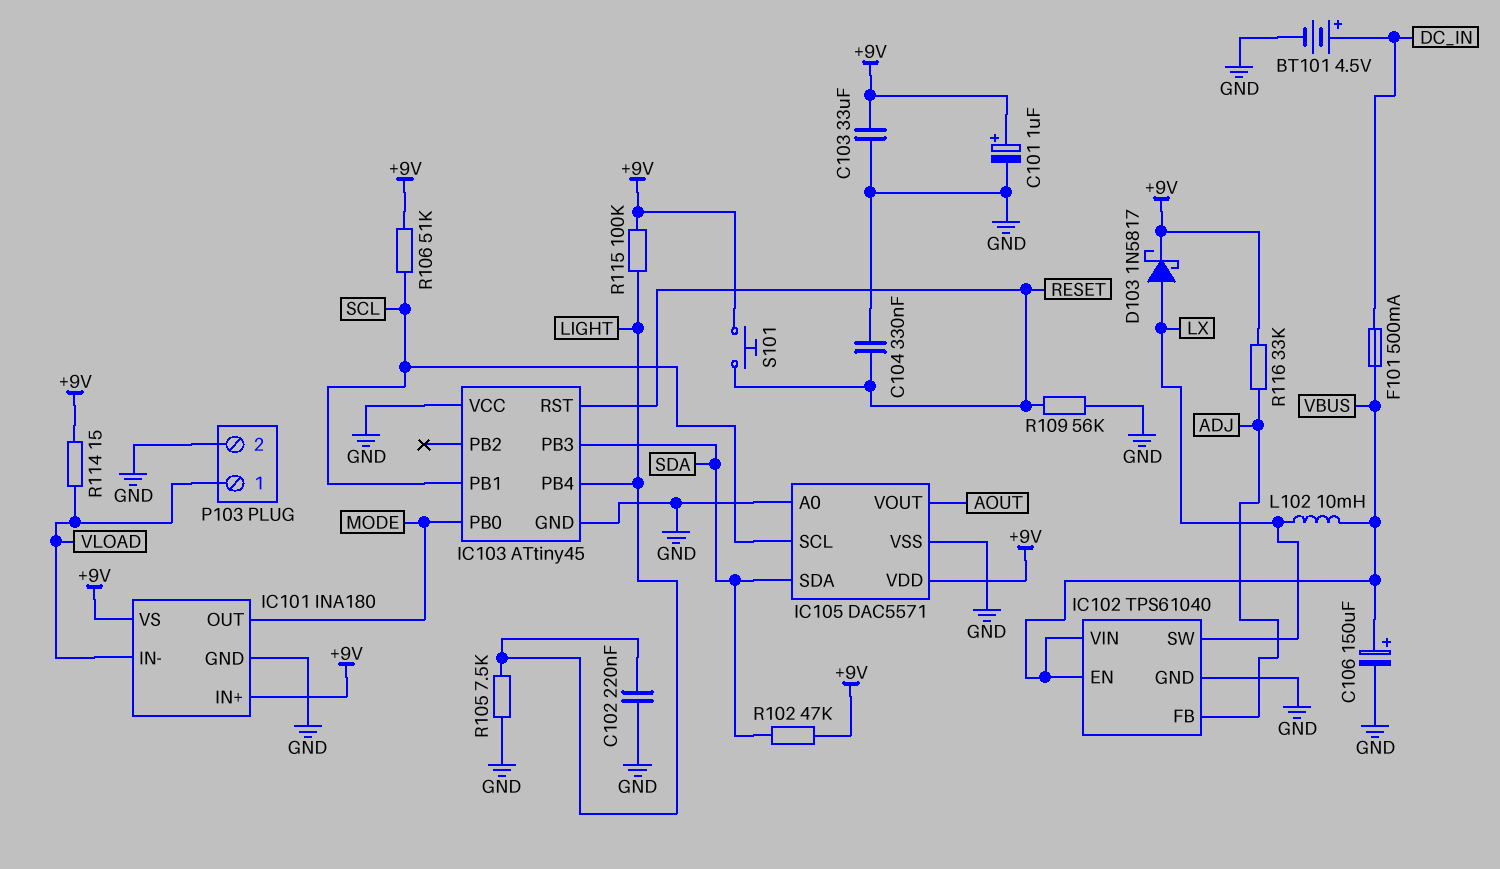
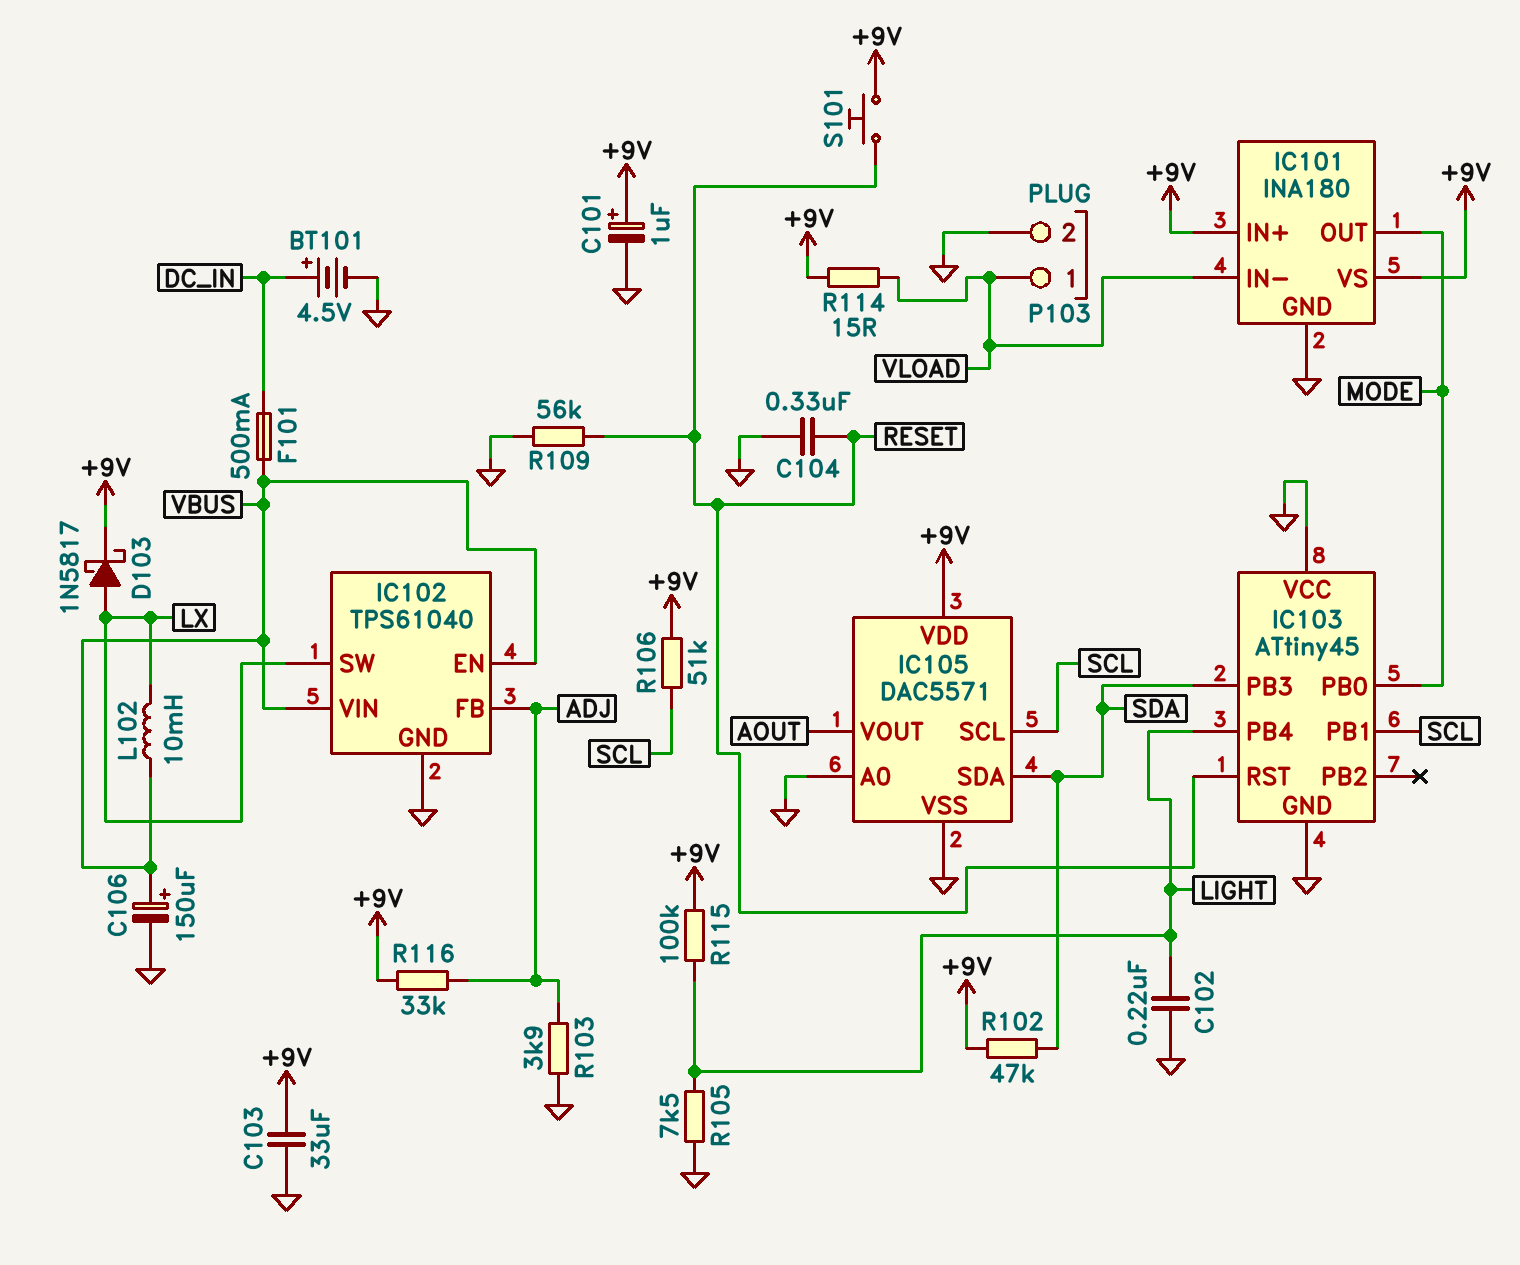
R103: none -> 3.9k (ADJ, GND)

